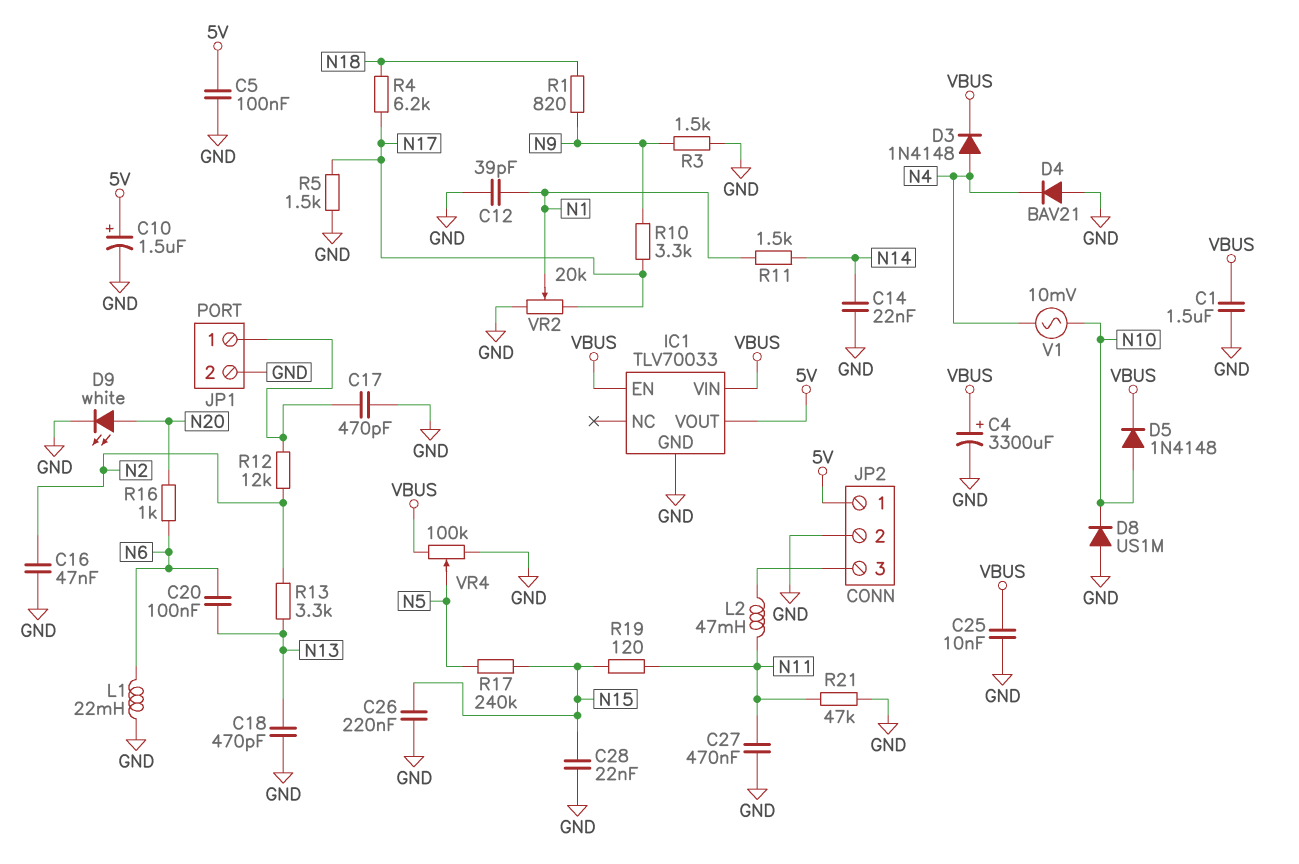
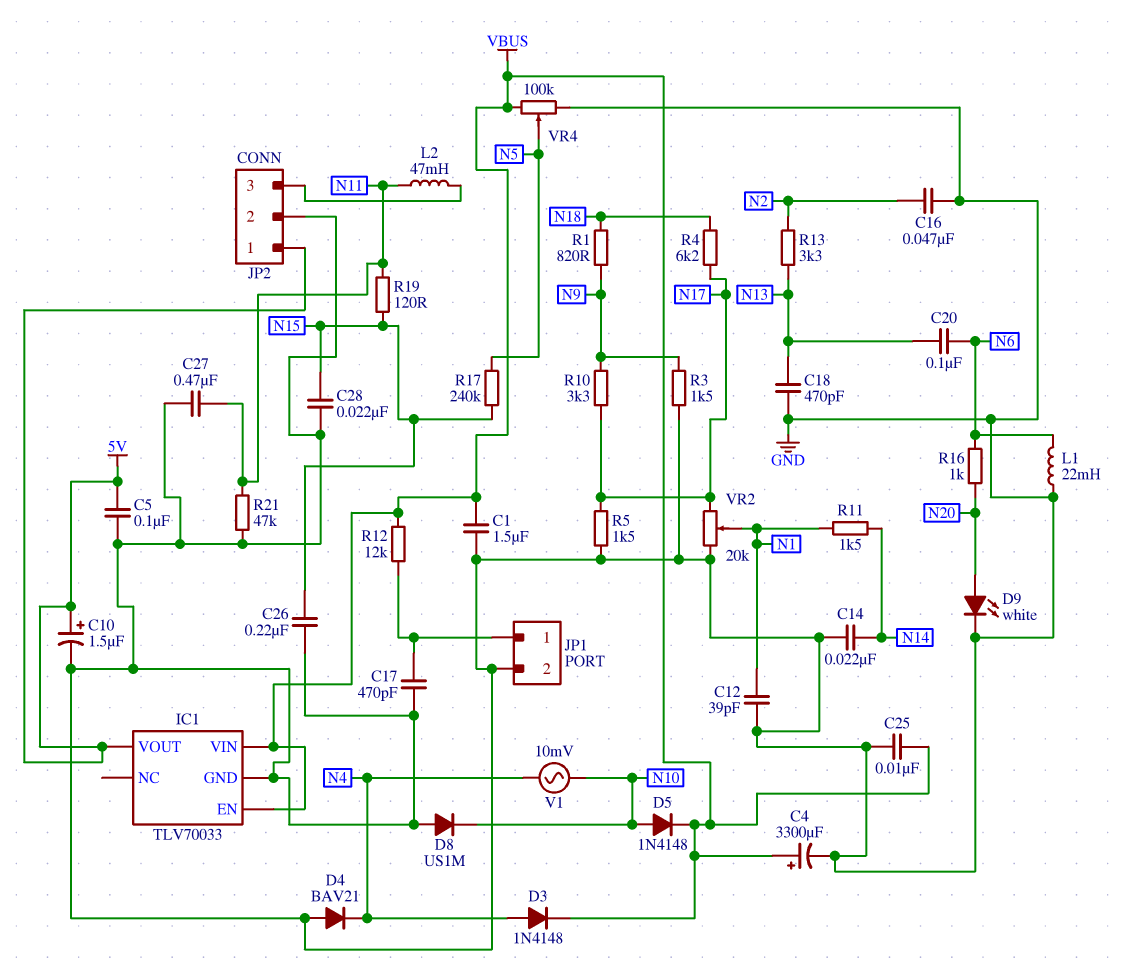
R12: 12k (JP1/1, N2) -> 12k (JP1/1, VBUS)

